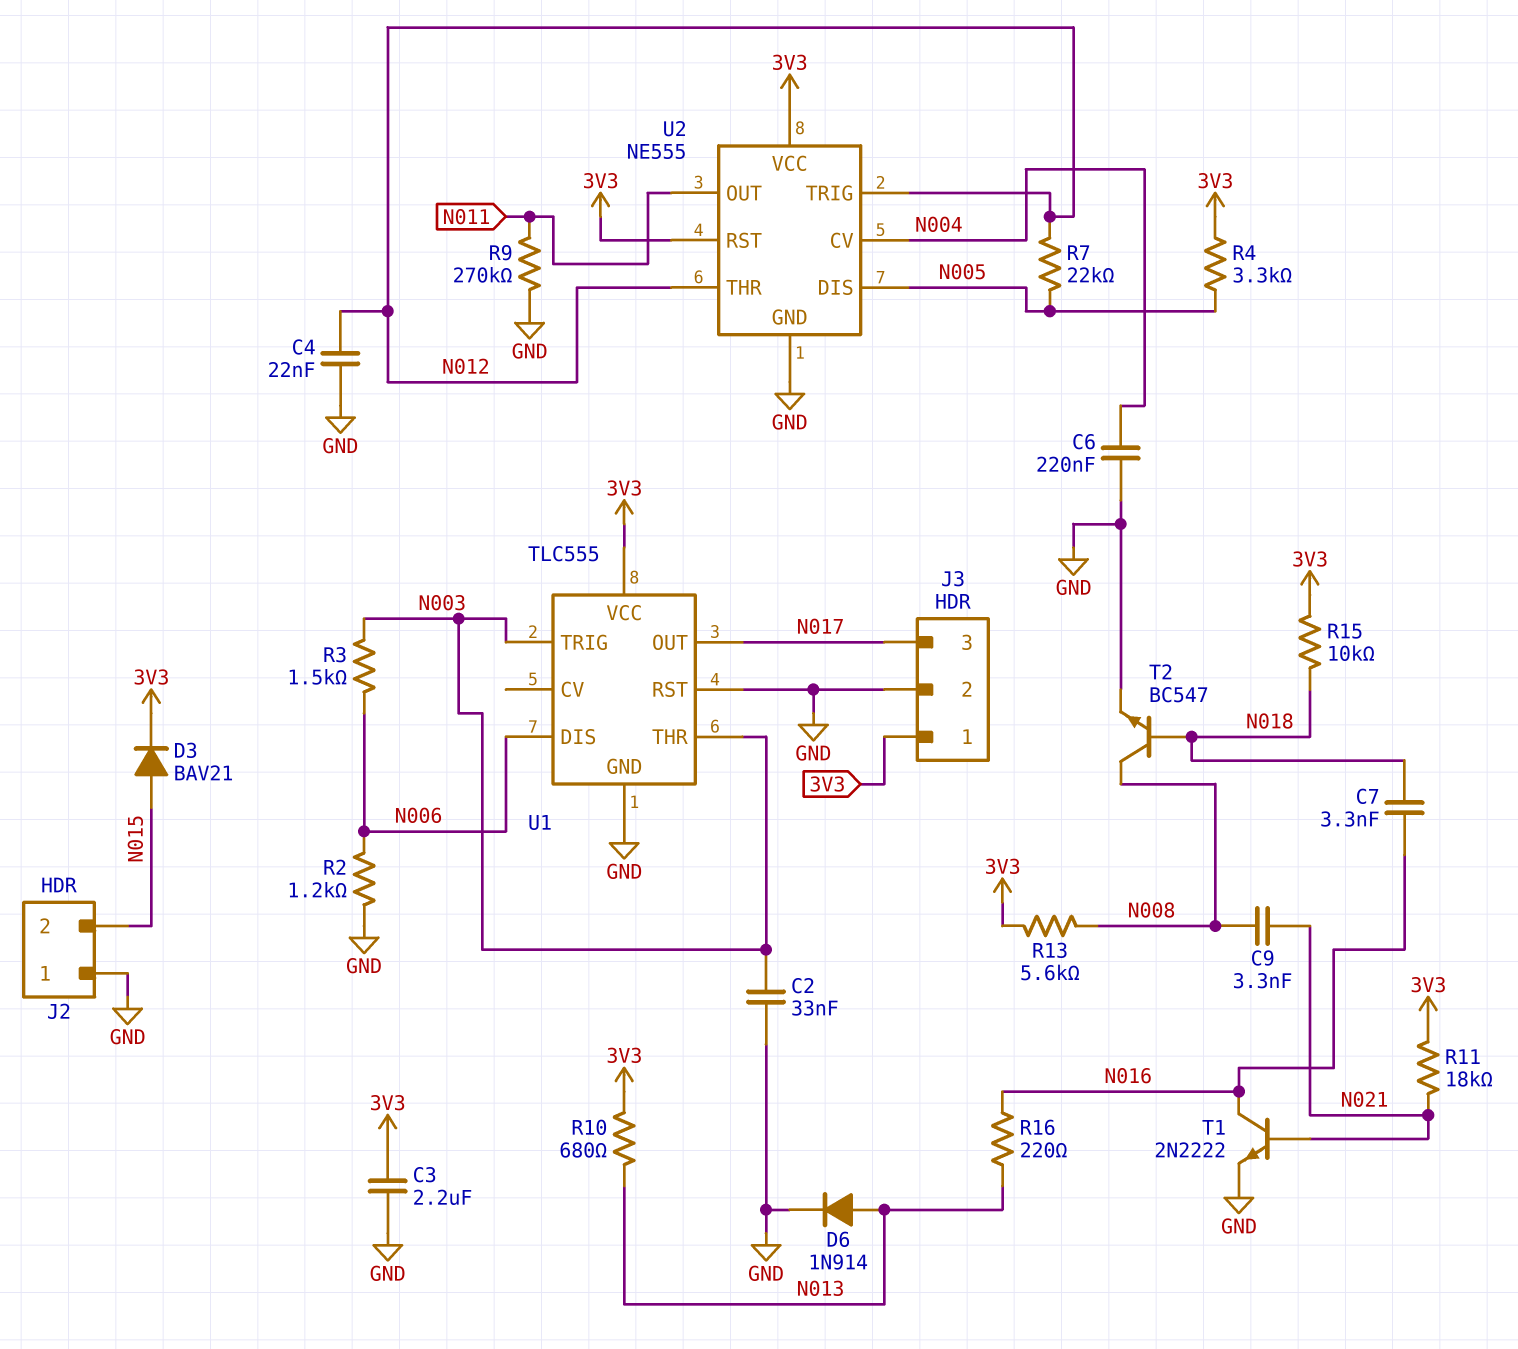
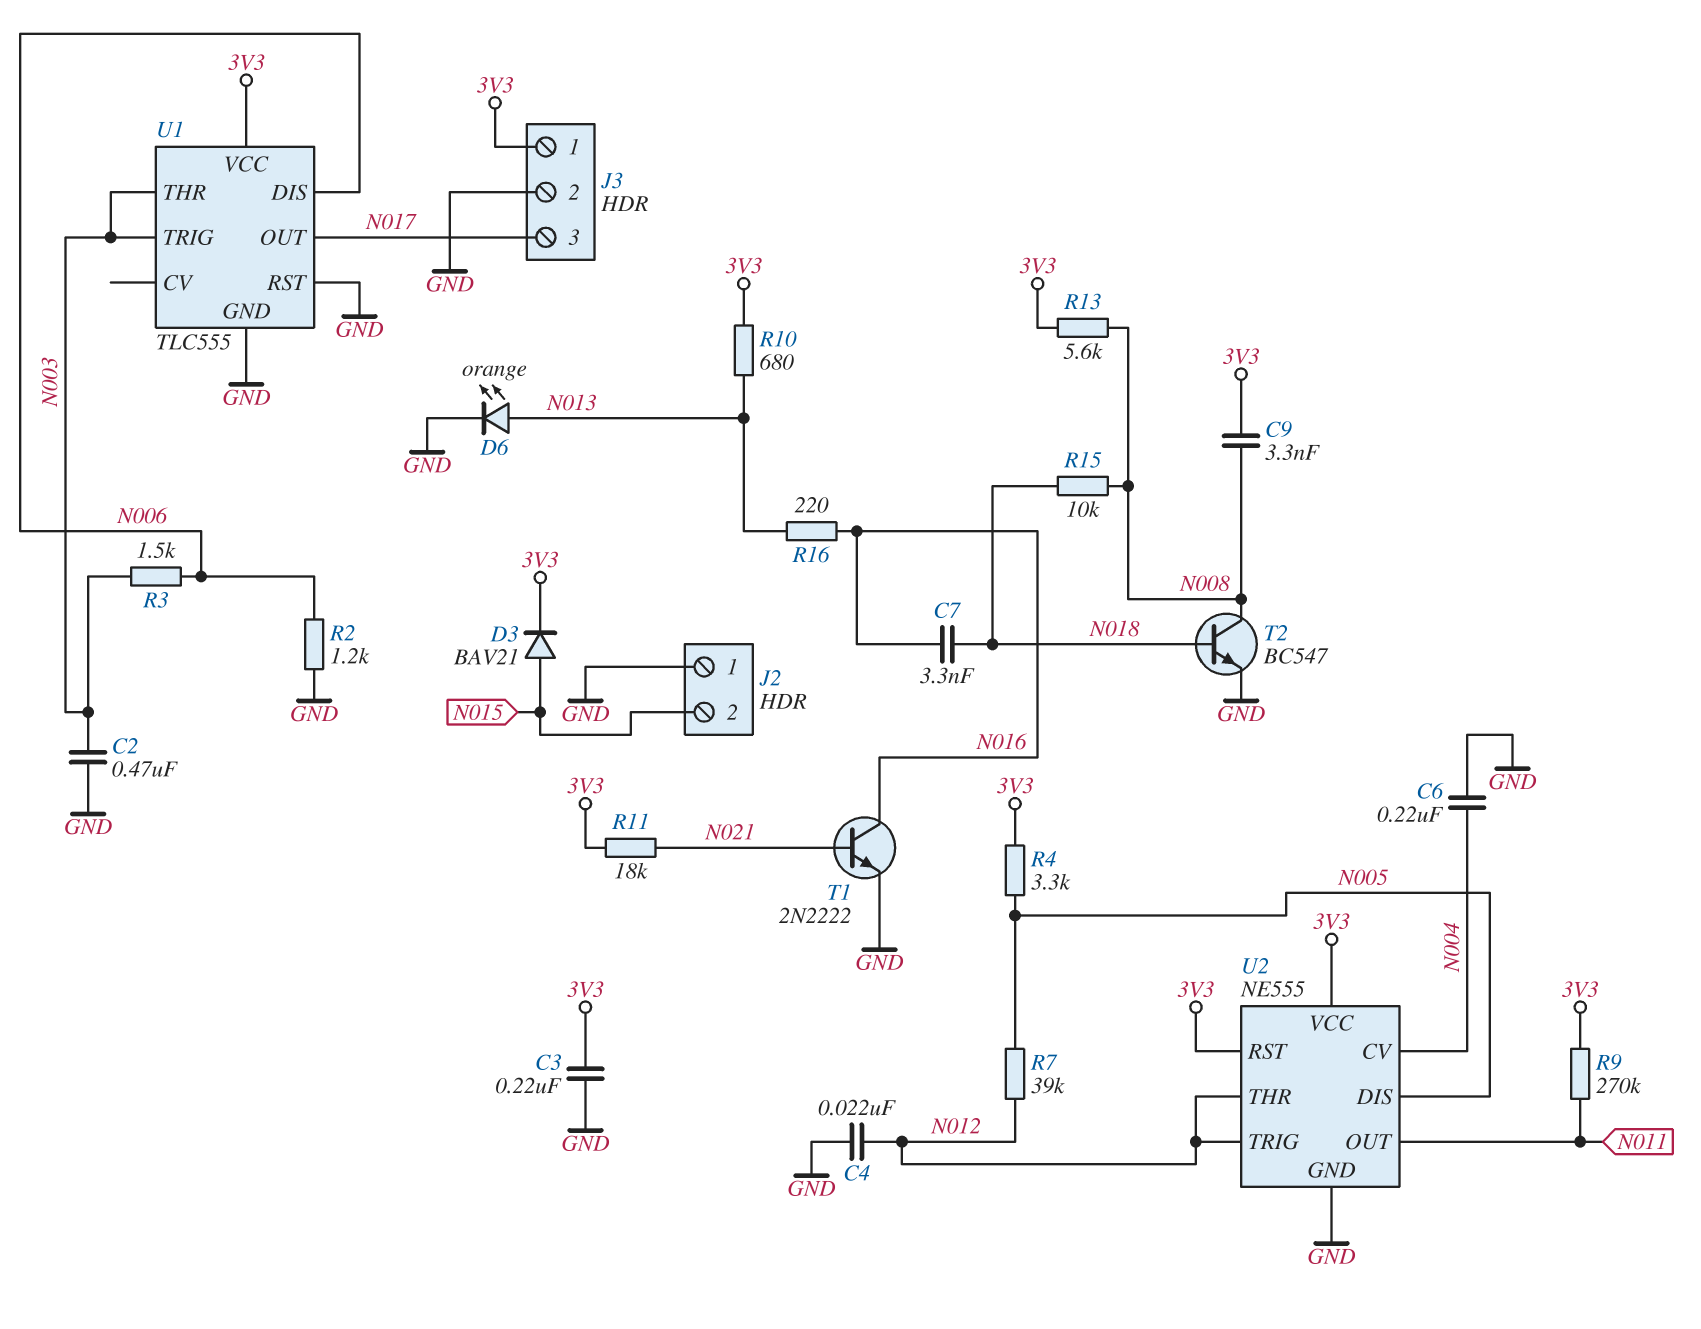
C2: 33nF (GND, N003) -> 470nF (GND, N003)
C3: 2.2uF (3V3, GND) -> 220nF (3V3, GND)
C9: 3.3nF (N008, N021) -> 3.3nF (3V3, N008)
D6: diode 1N914 (A N013, K GND) -> LED orange (A N013, K GND)
R7: 22k (N005, N012) -> 39k (N005, N012)
R9: 270k (GND, N011) -> 270k (3V3, N011)
R15: 10k (3V3, N018) -> 10k (N008, N018)

